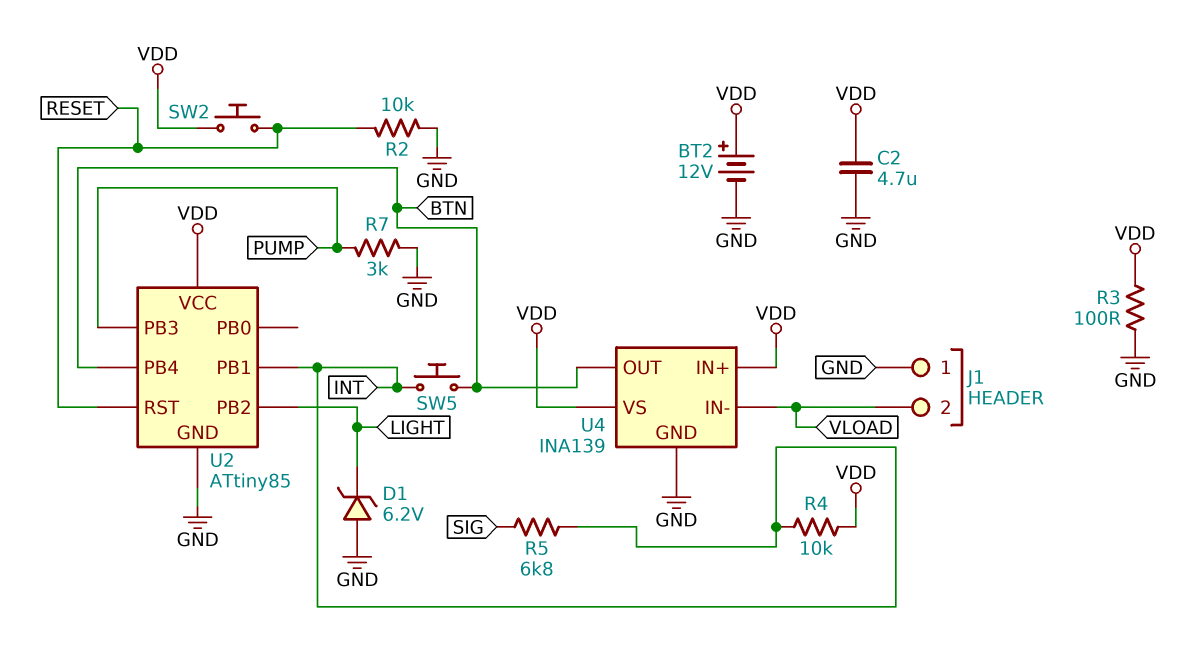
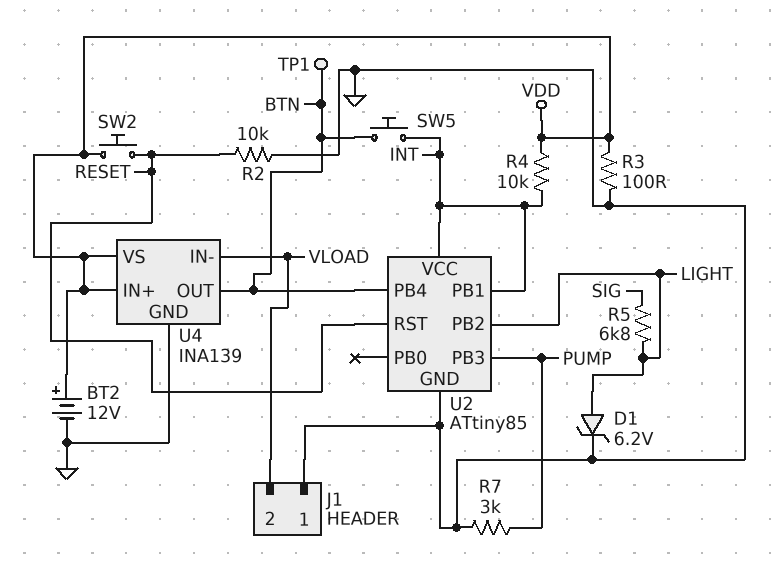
C2: 4.7uF (GND, VDD) -> none
D1: zener 6.2V (A GND, K LIGHT) -> zener 6.2V (A LIGHT, K GND)
R5: 6.8k (INT, SIG) -> 6.8k (LIGHT, SIG)
TP1: none -> test point (BTN)
U2 pin VCC: VDD -> INT

